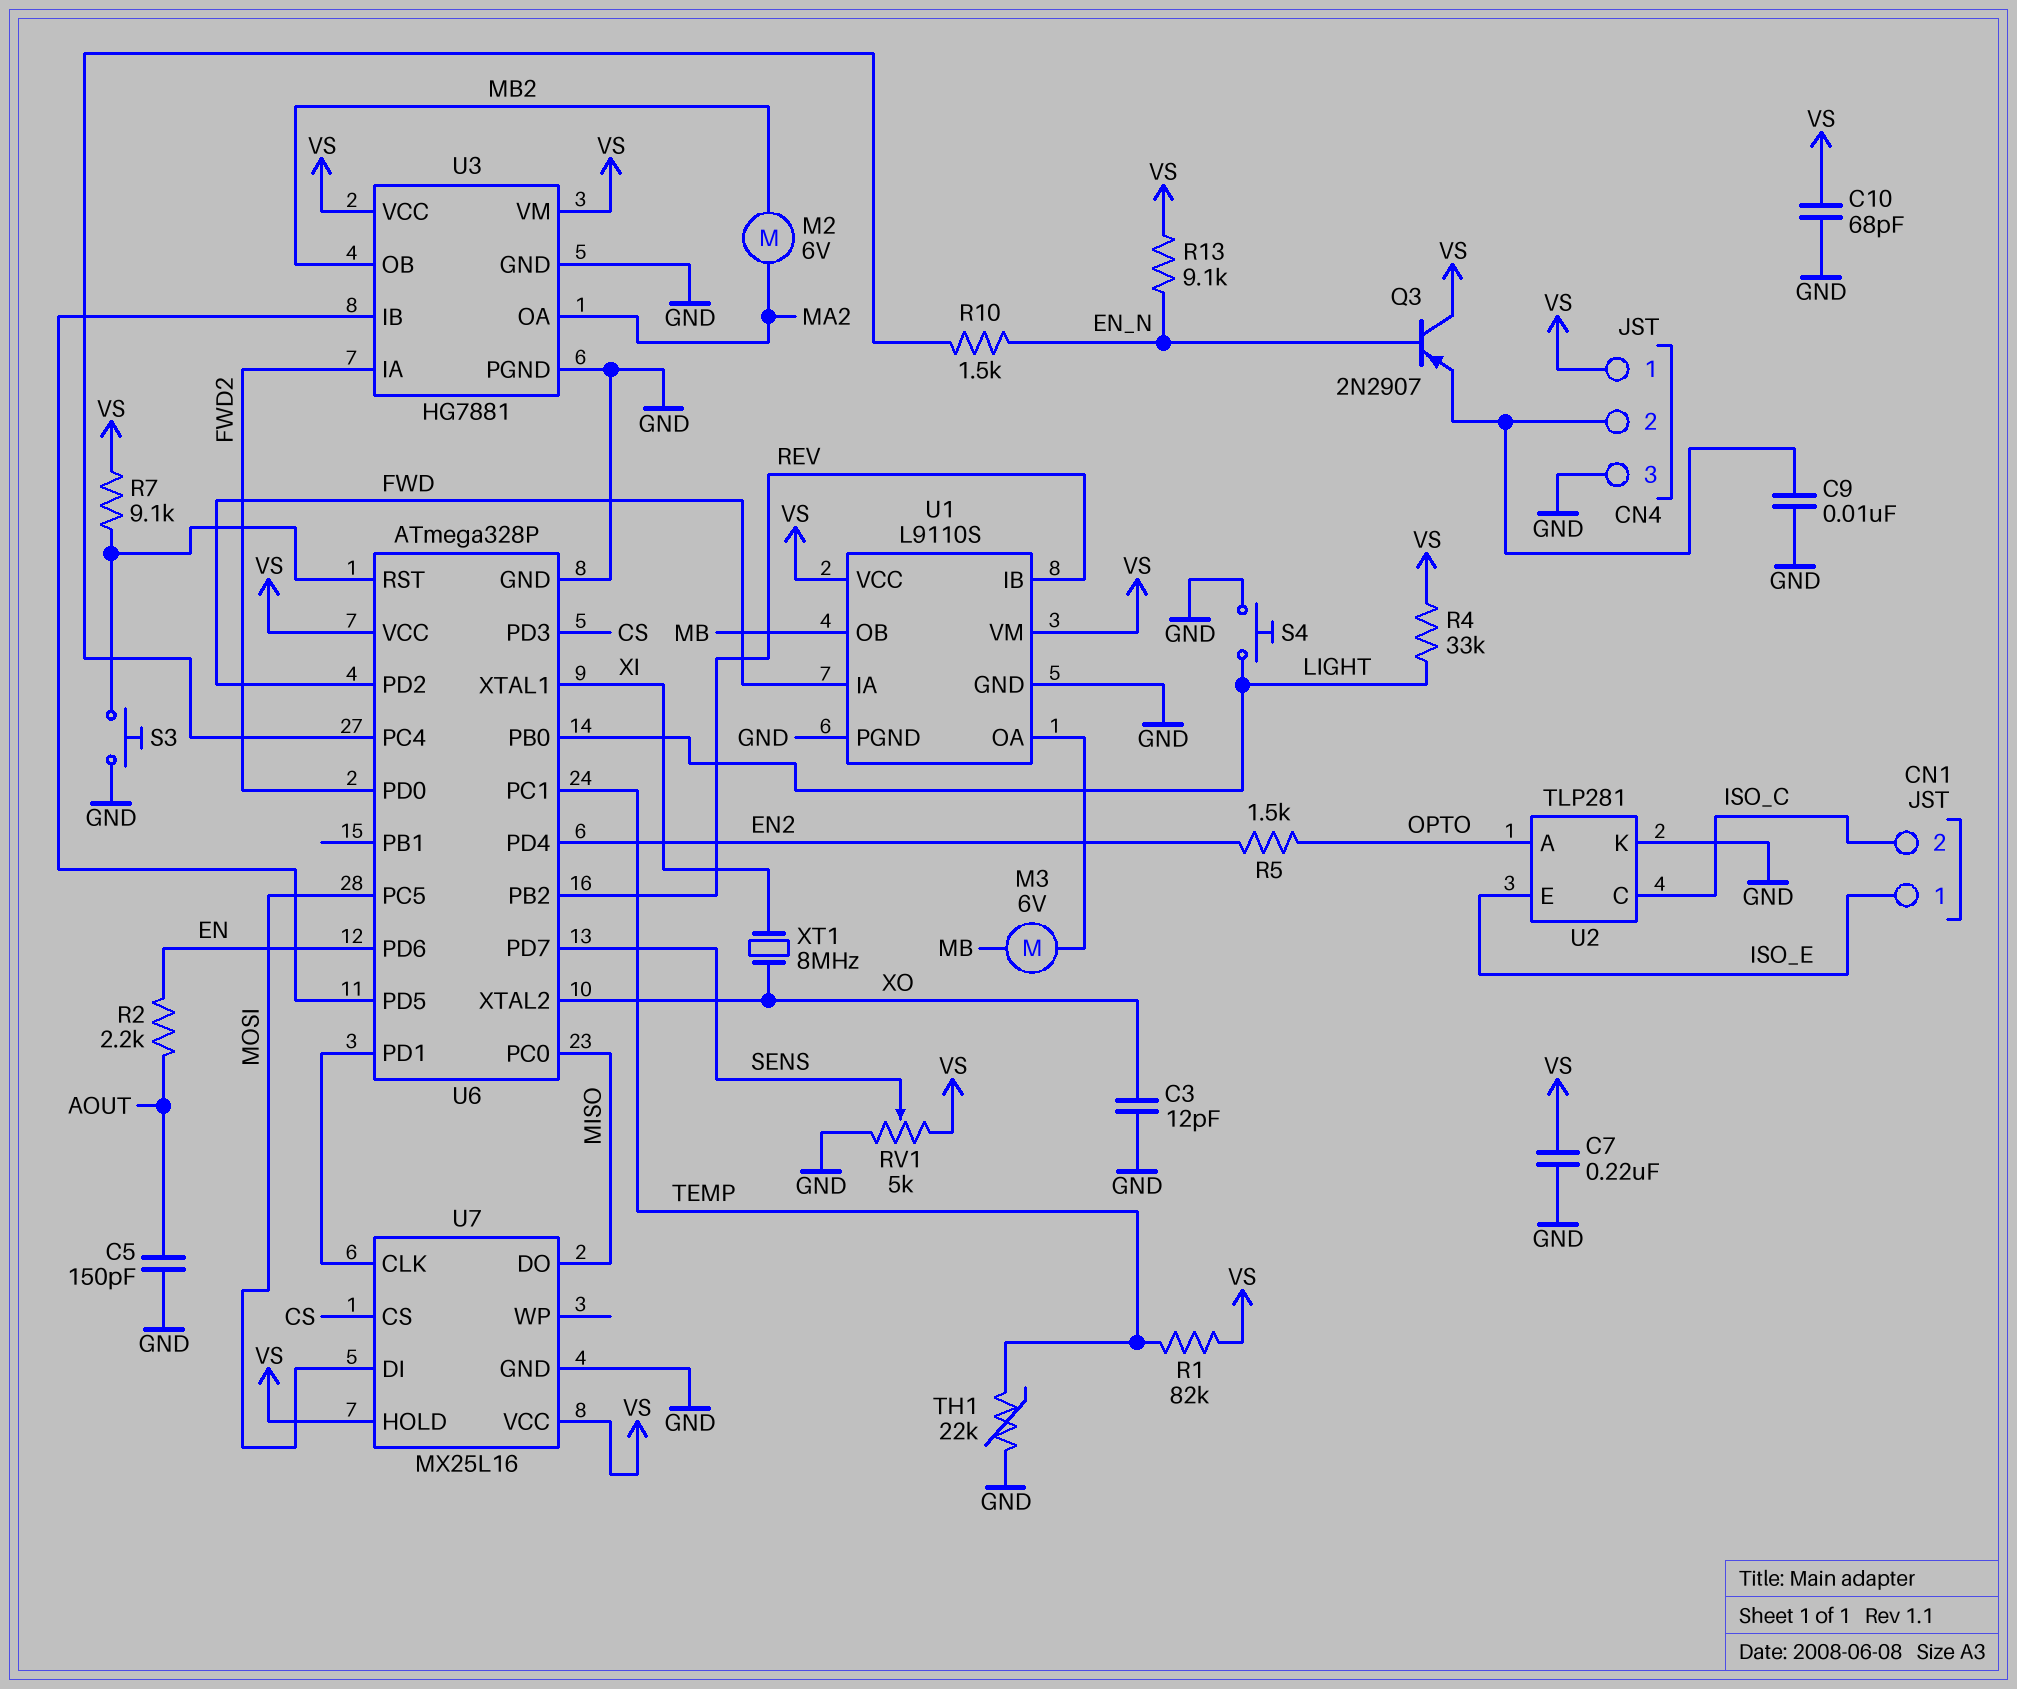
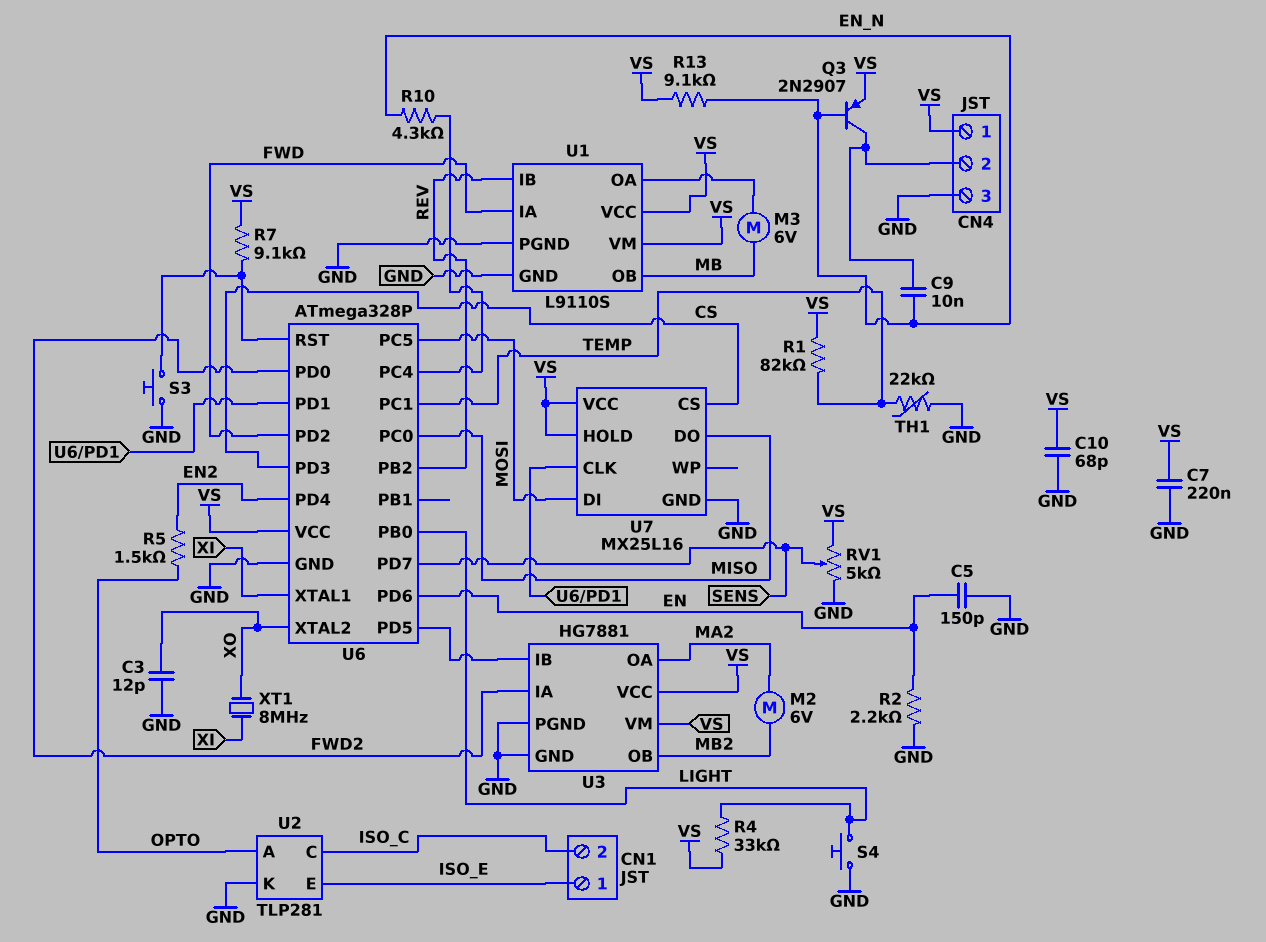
C5: 150pF (AOUT, GND) -> 150pF (EN, GND)
C9: 10nF (CN4/2, GND) -> 10nF (CN4/2, EN_N)
Q3: PNP 2N2907 (B EN_N, C VS, E CN4/2) -> PNP 2N2907 (B EN_N, C CN4/2, E VS)
R2: 2.2k (AOUT, EN) -> 2.2k (EN, GND)
R10: 1.5k (EN_N, U6/PC4) -> 4.3k (EN_N, U6/PC4)

